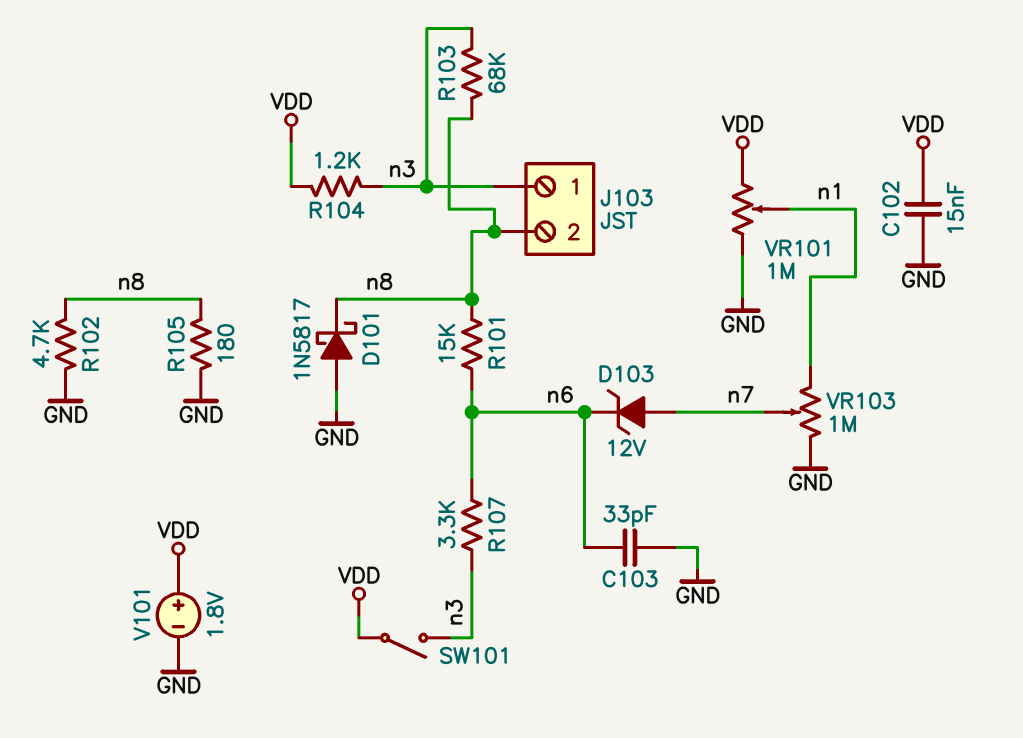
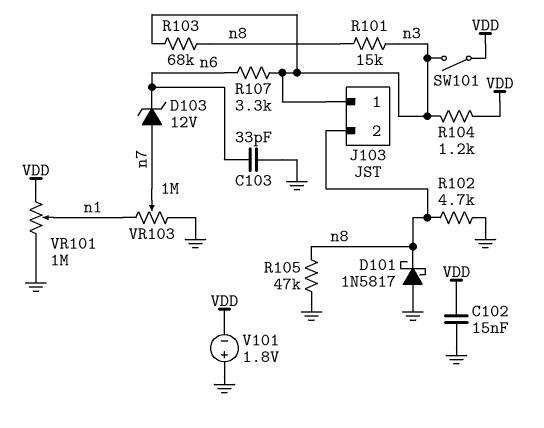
R101: 15k (n6, n8) -> 15k (n3, n8)
R105: 180 (GND, n8) -> 47k (GND, n8)
V101: 1.8V (plus VDD, minus GND) -> 1.8V (plus GND, minus VDD)

